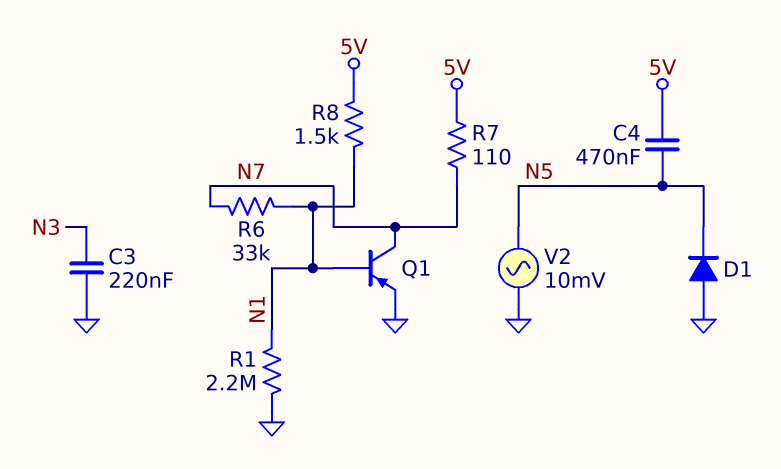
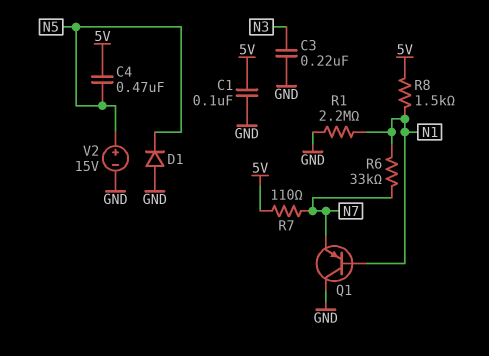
C1: none -> 100nF (5V, GND)
Q1: PNP (B N1, C N7, E GND) -> PNP (B N1, C GND, E N7)
V2: AC 10mV (GND, N5) -> 15V (plus N5, minus GND)

